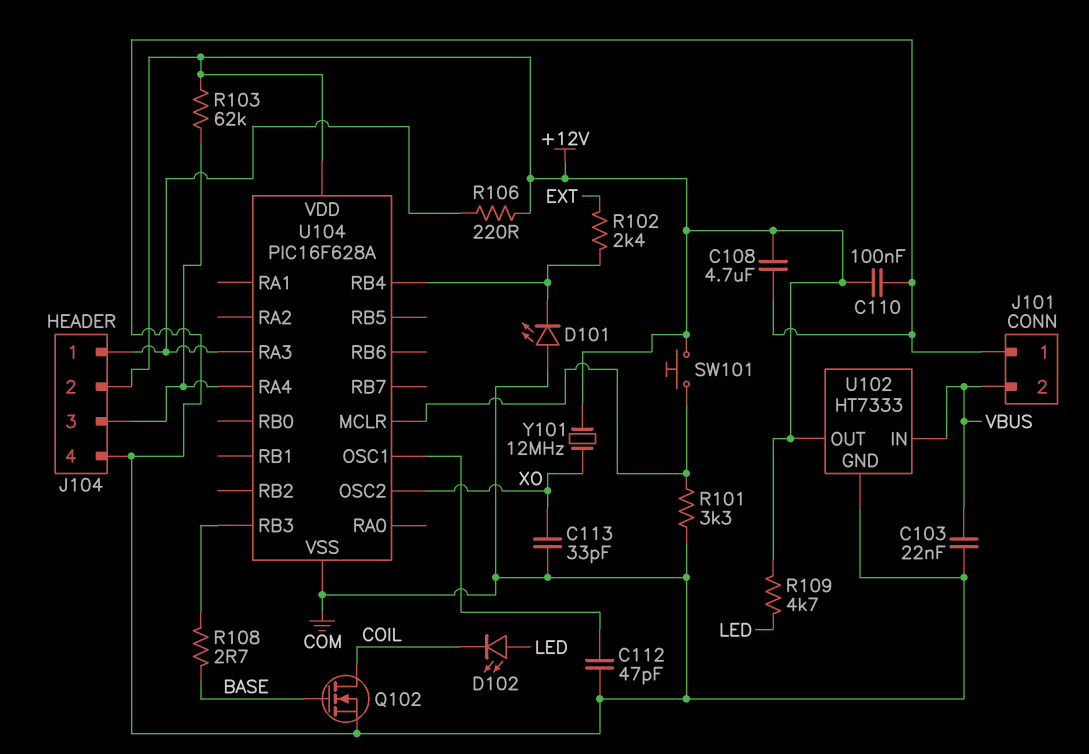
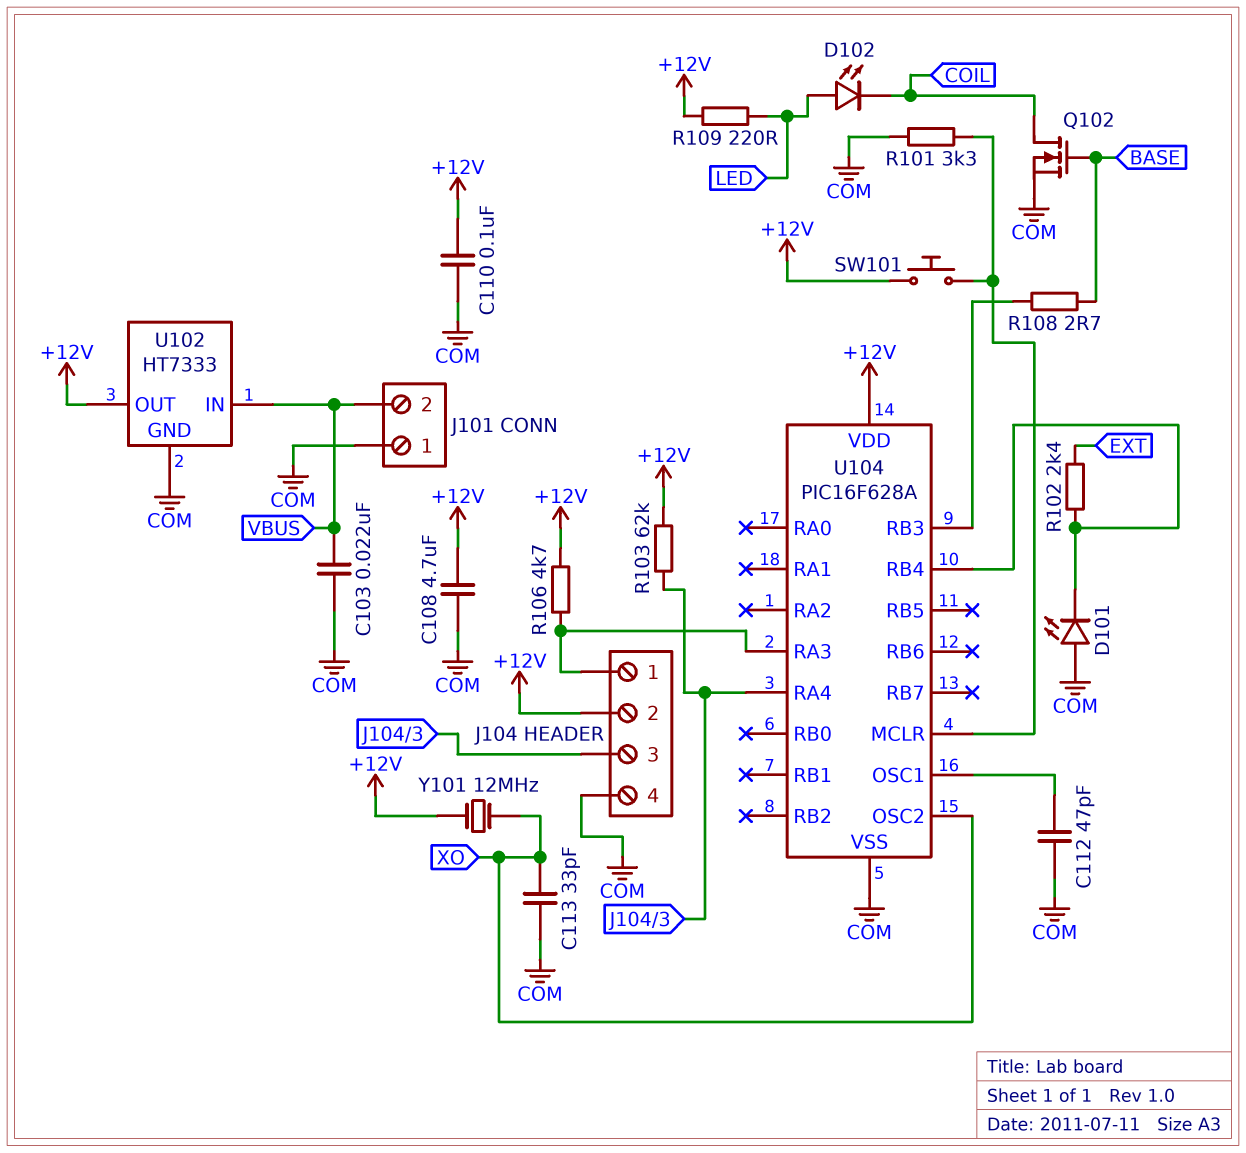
R106: 220 (+12V, J104/1) -> 4.7k (+12V, J104/1)
R109: 4.7k (+12V, LED) -> 220 (+12V, LED)

